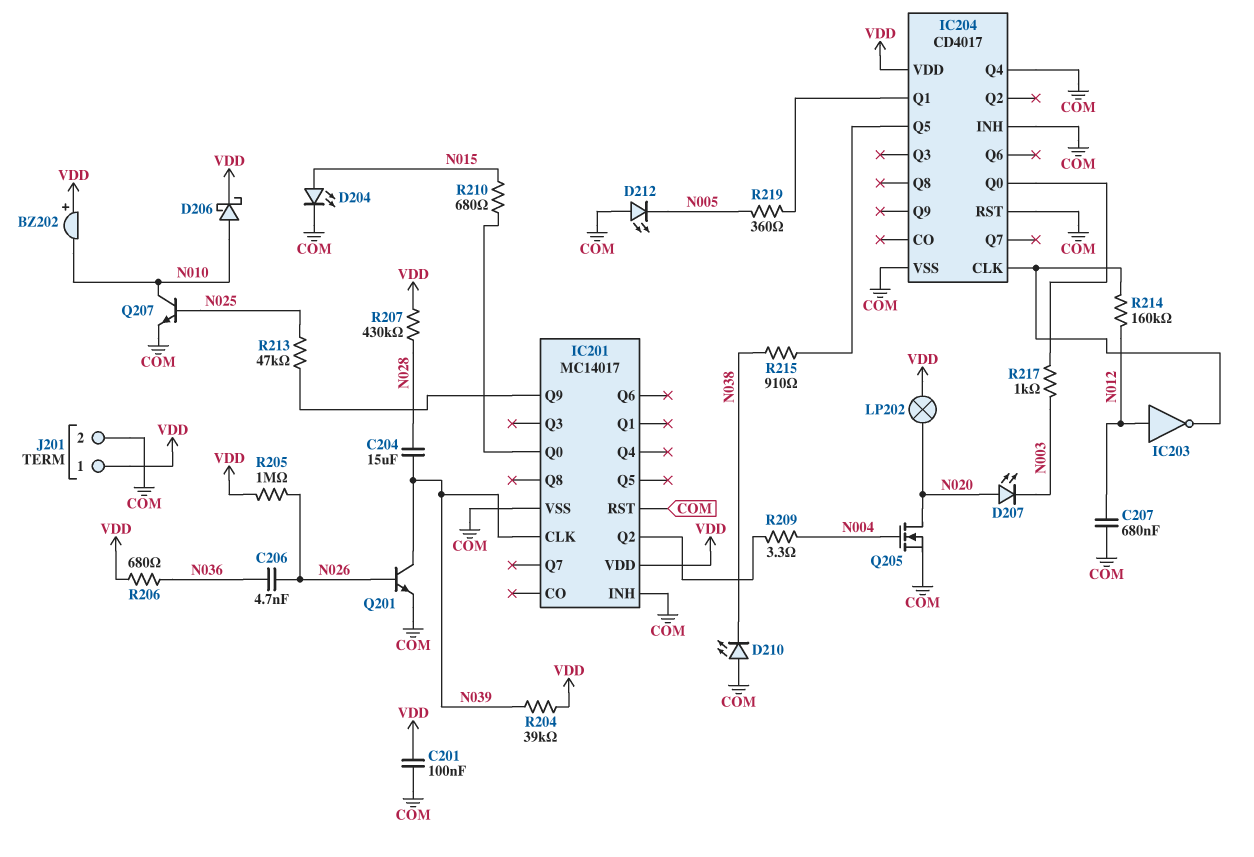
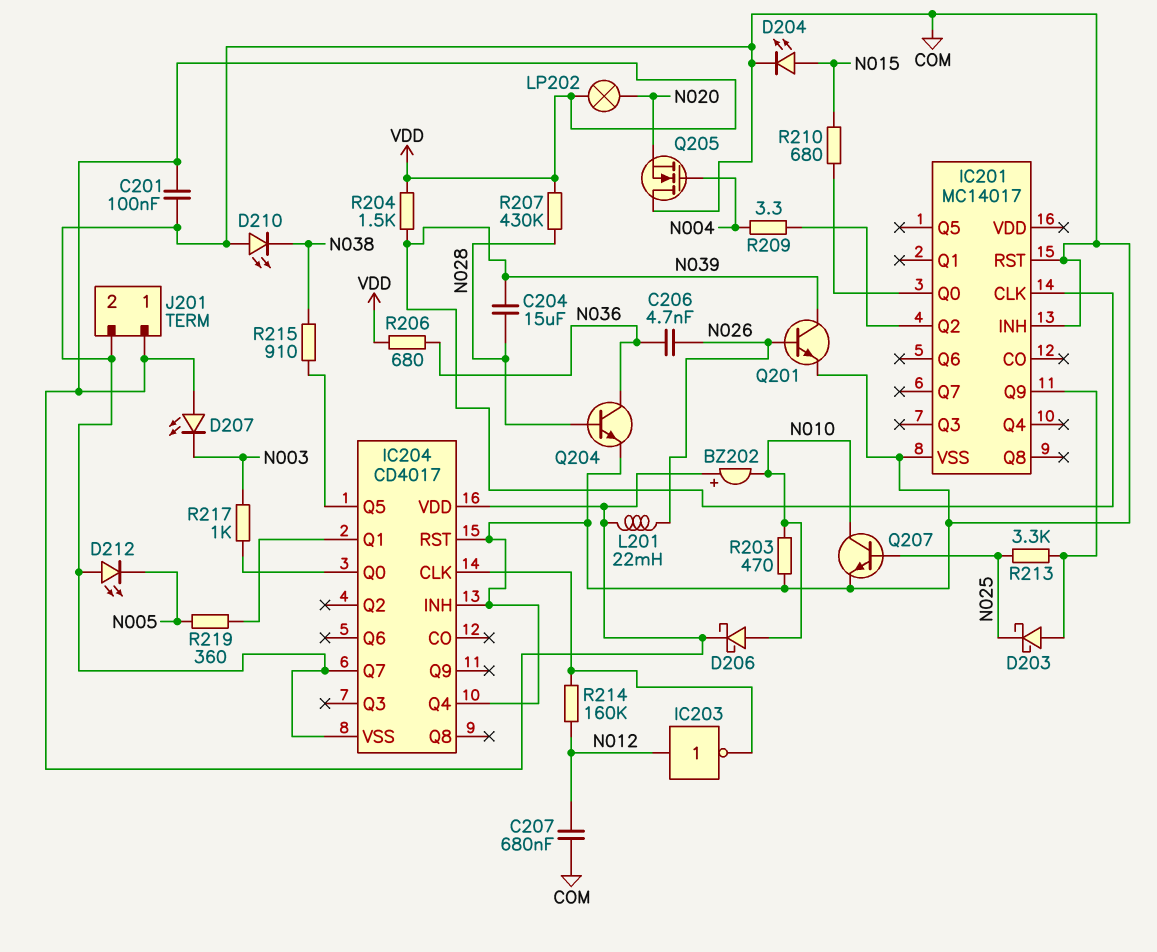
D203: none -> schottky (A IC201/Q9, K N025)
D207: LED (A N020, K N003) -> LED (A VDD, K N003)
IC201 pin VDD: VDD -> none
IC204 pin Q7: none -> COM
L201: none -> 22mH (N026, VDD)
Q204: none -> NPN (B N028, C N036, E COM)
Q205: NMOS (G N004, D N020, S COM) -> NMOS (G N004, D COM, S N020)
R203: none -> 470 (COM, N010)
R204: 39k (N039, VDD) -> 1.5k (N039, VDD)
R205: 1M (N026, VDD) -> none
R213: 47k (IC201/Q9, N025) -> 3.3k (IC201/Q9, N025)

